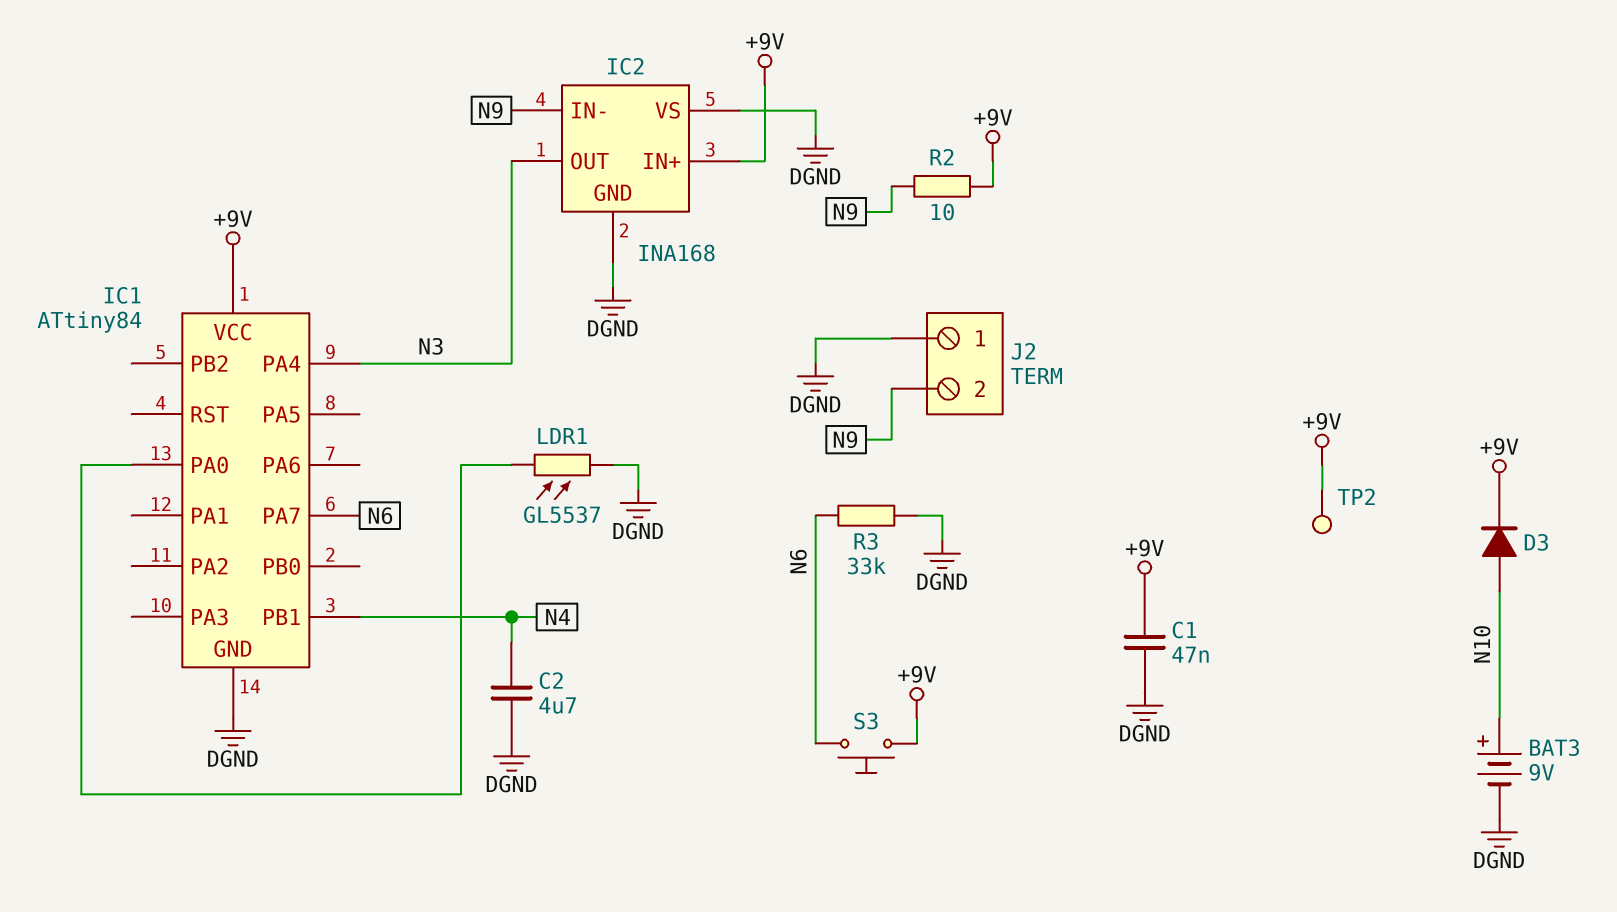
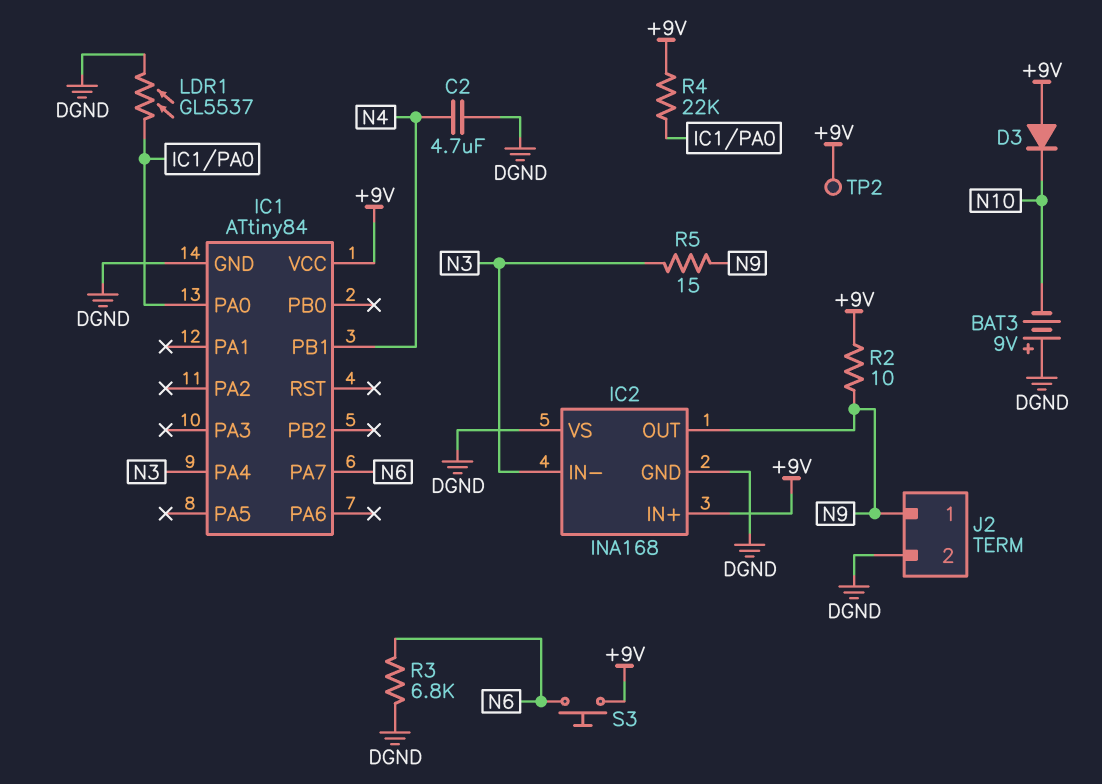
BAT3: 9V (plus N10, minus DGND) -> 9V (plus DGND, minus N10)
C1: 47nF (+9V, DGND) -> none
D3: diode (A N10, K +9V) -> diode (A +9V, K N10)
IC2 pin IN-: N9 -> N3
IC2 pin OUT: N3 -> N9
J2 pin 1: DGND -> N9
J2 pin 2: N9 -> DGND
R3: 33k (DGND, N6) -> 6.8k (DGND, N6)
R4: none -> 22k (+9V, IC1/PA0)
R5: none -> 15 (N3, N9)

